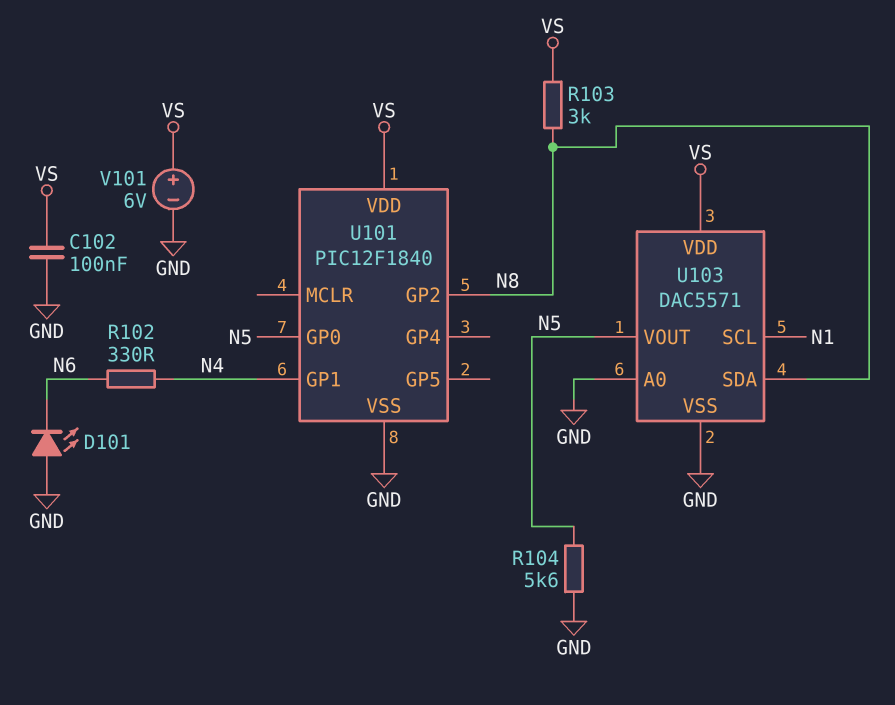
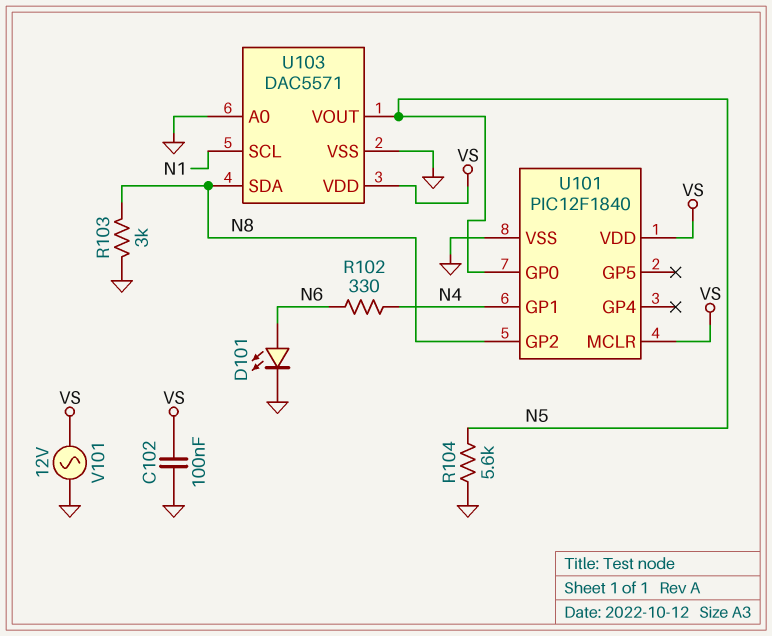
D101: LED (A GND, K N6) -> LED (A N6, K GND)
R103: 3k (N8, VS) -> 3k (GND, N8)
U101 pin MCLR: none -> VS
V101: 6V (plus VS, minus GND) -> AC 12V (GND, VS)

